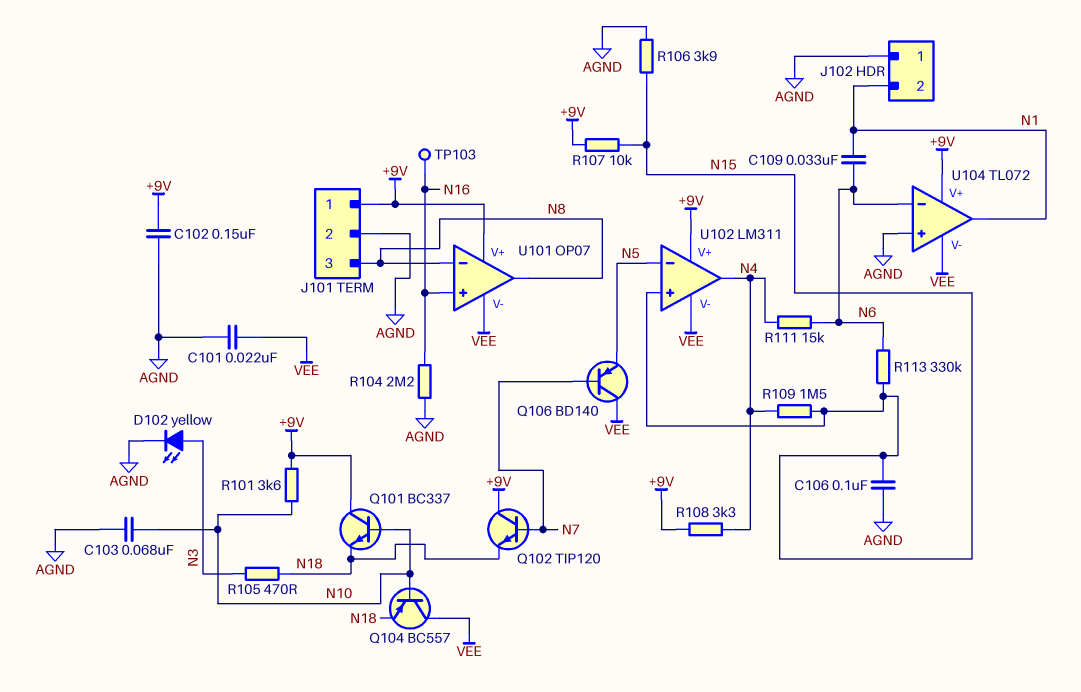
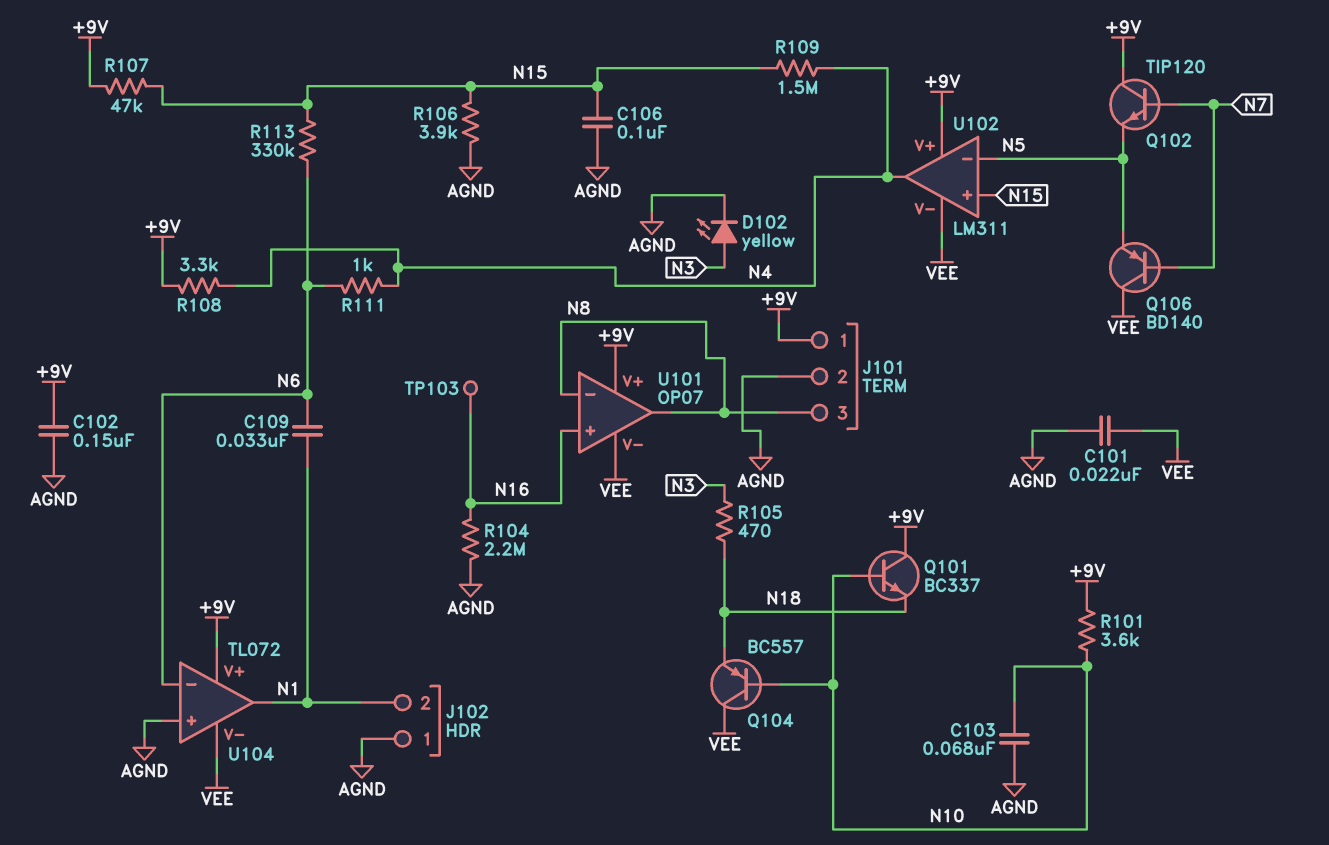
Q102: NPN TIP120 (B N7, C +9V, E N18) -> NPN TIP120 (B N7, C +9V, E N5)
R107: 10k (+9V, N15) -> 47k (+9V, N15)
R111: 15k (N4, N6) -> 1k (N4, N6)

